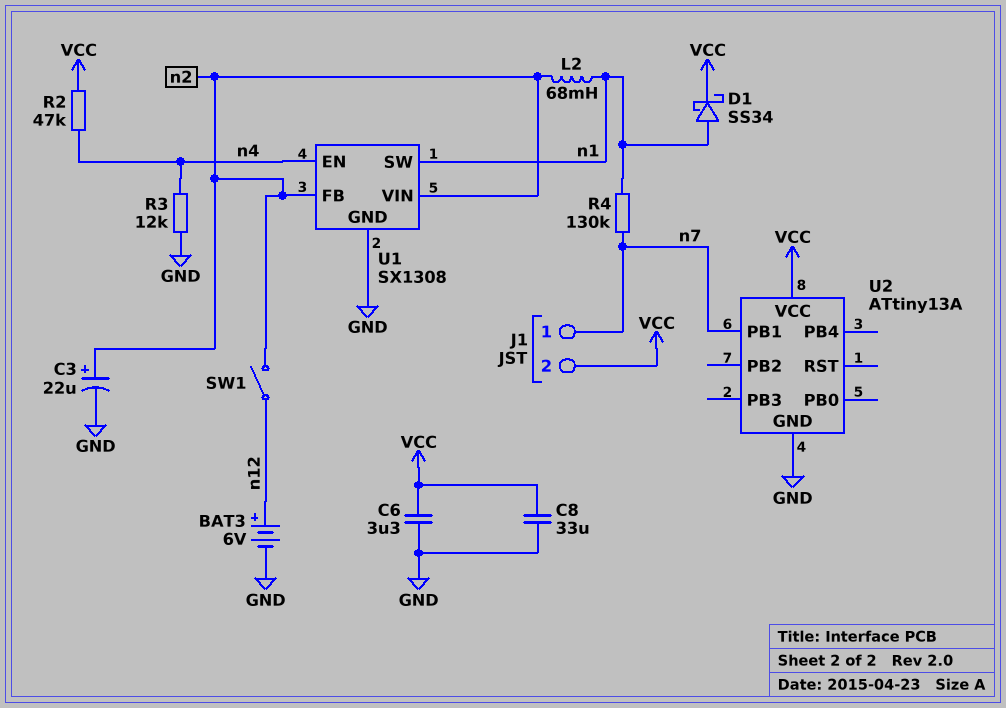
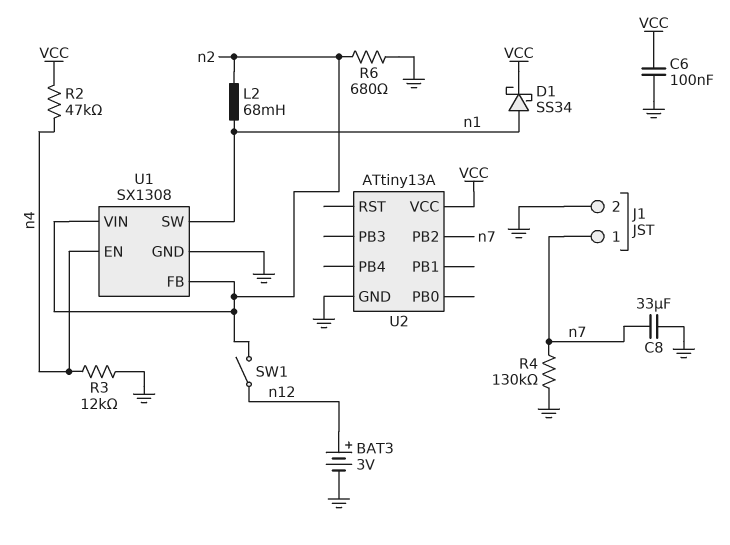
BAT3: 6V (plus n12, minus GND) -> 3V (plus n12, minus GND)
C3: 22uF (plus n2, minus GND) -> none
C6: 3.3uF (GND, VCC) -> 100nF (GND, VCC)
C8: 33uF (GND, VCC) -> 33uF (GND, n7)
J1 pin 2: VCC -> GND
R4: 130k (n1, n7) -> 130k (GND, n7)
R6: none -> 680 (GND, n2)
U2 pin PB1: n7 -> none
U2 pin PB2: none -> n7

